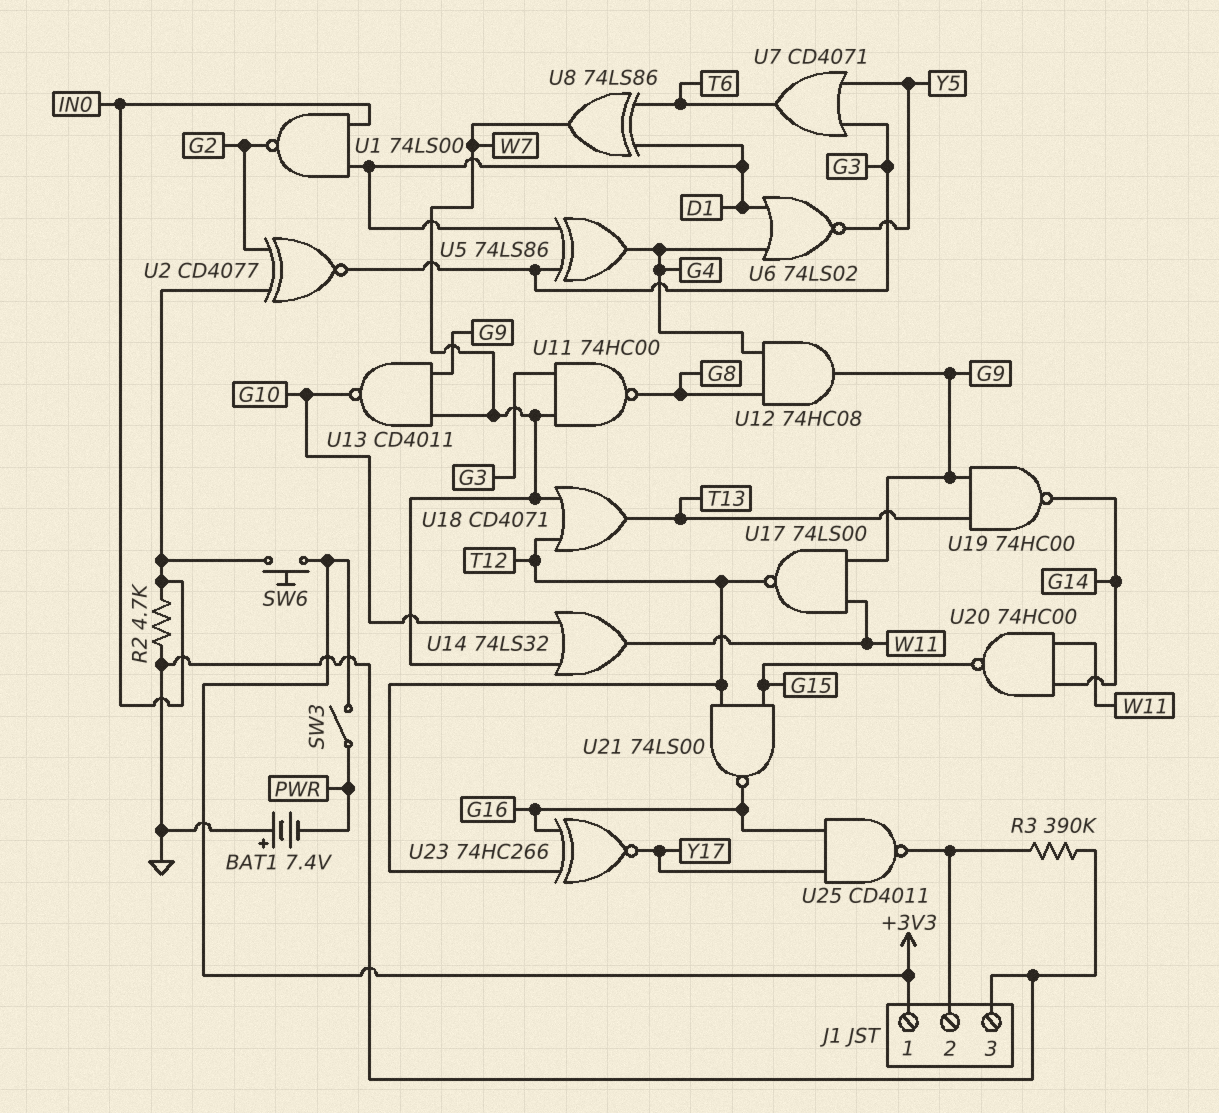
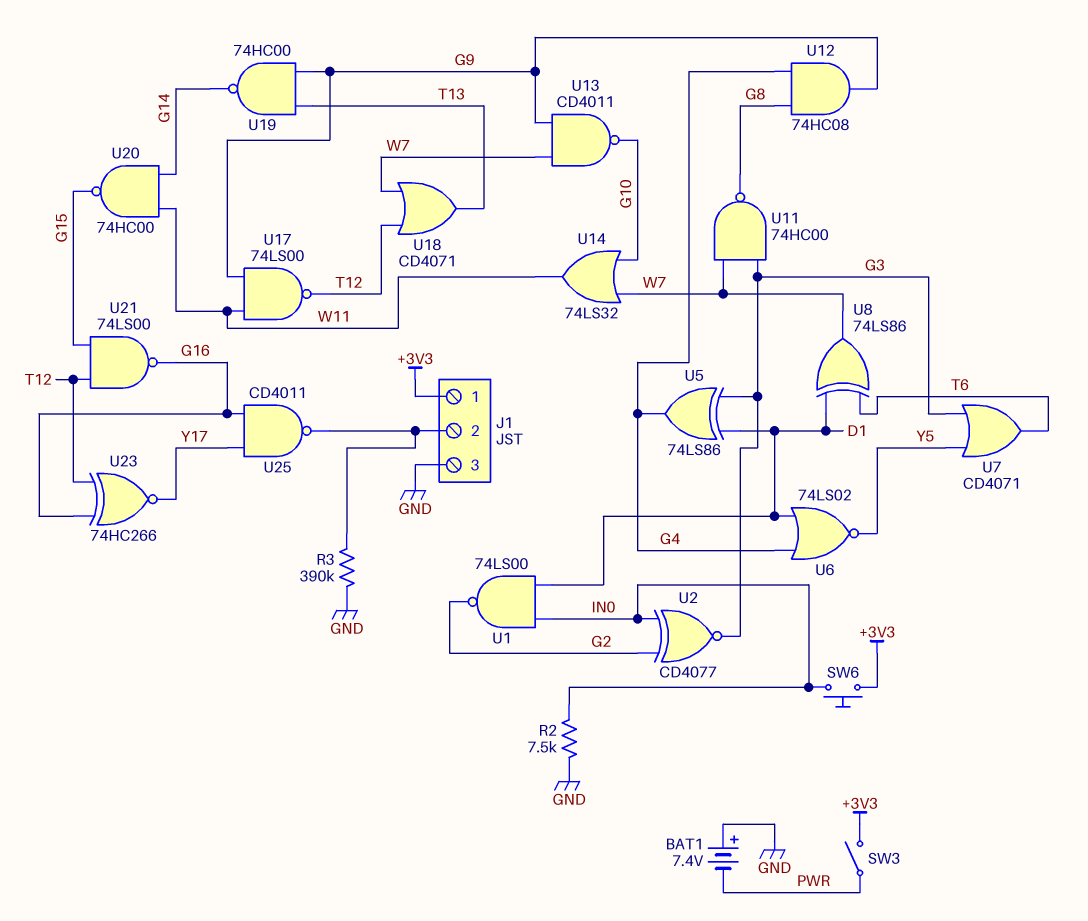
R2: 4.7k (GND, IN0) -> 7.5k (GND, IN0)

